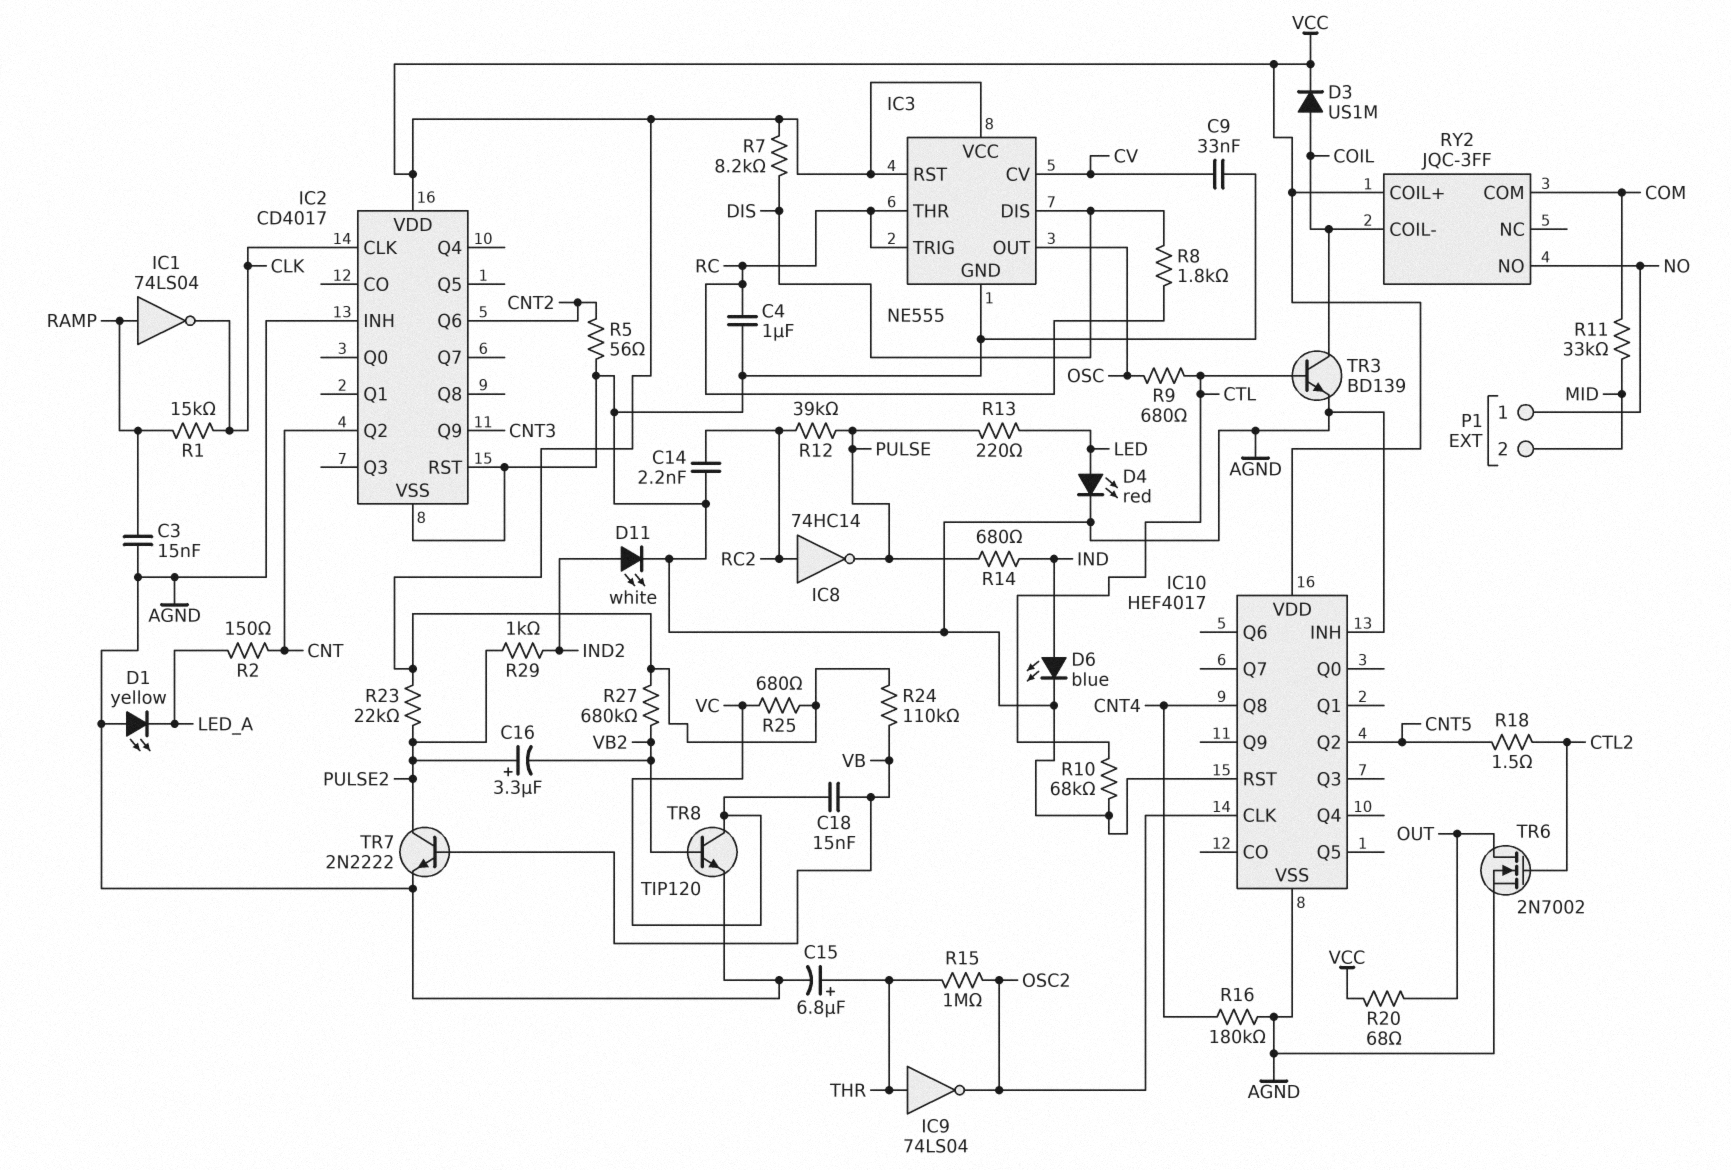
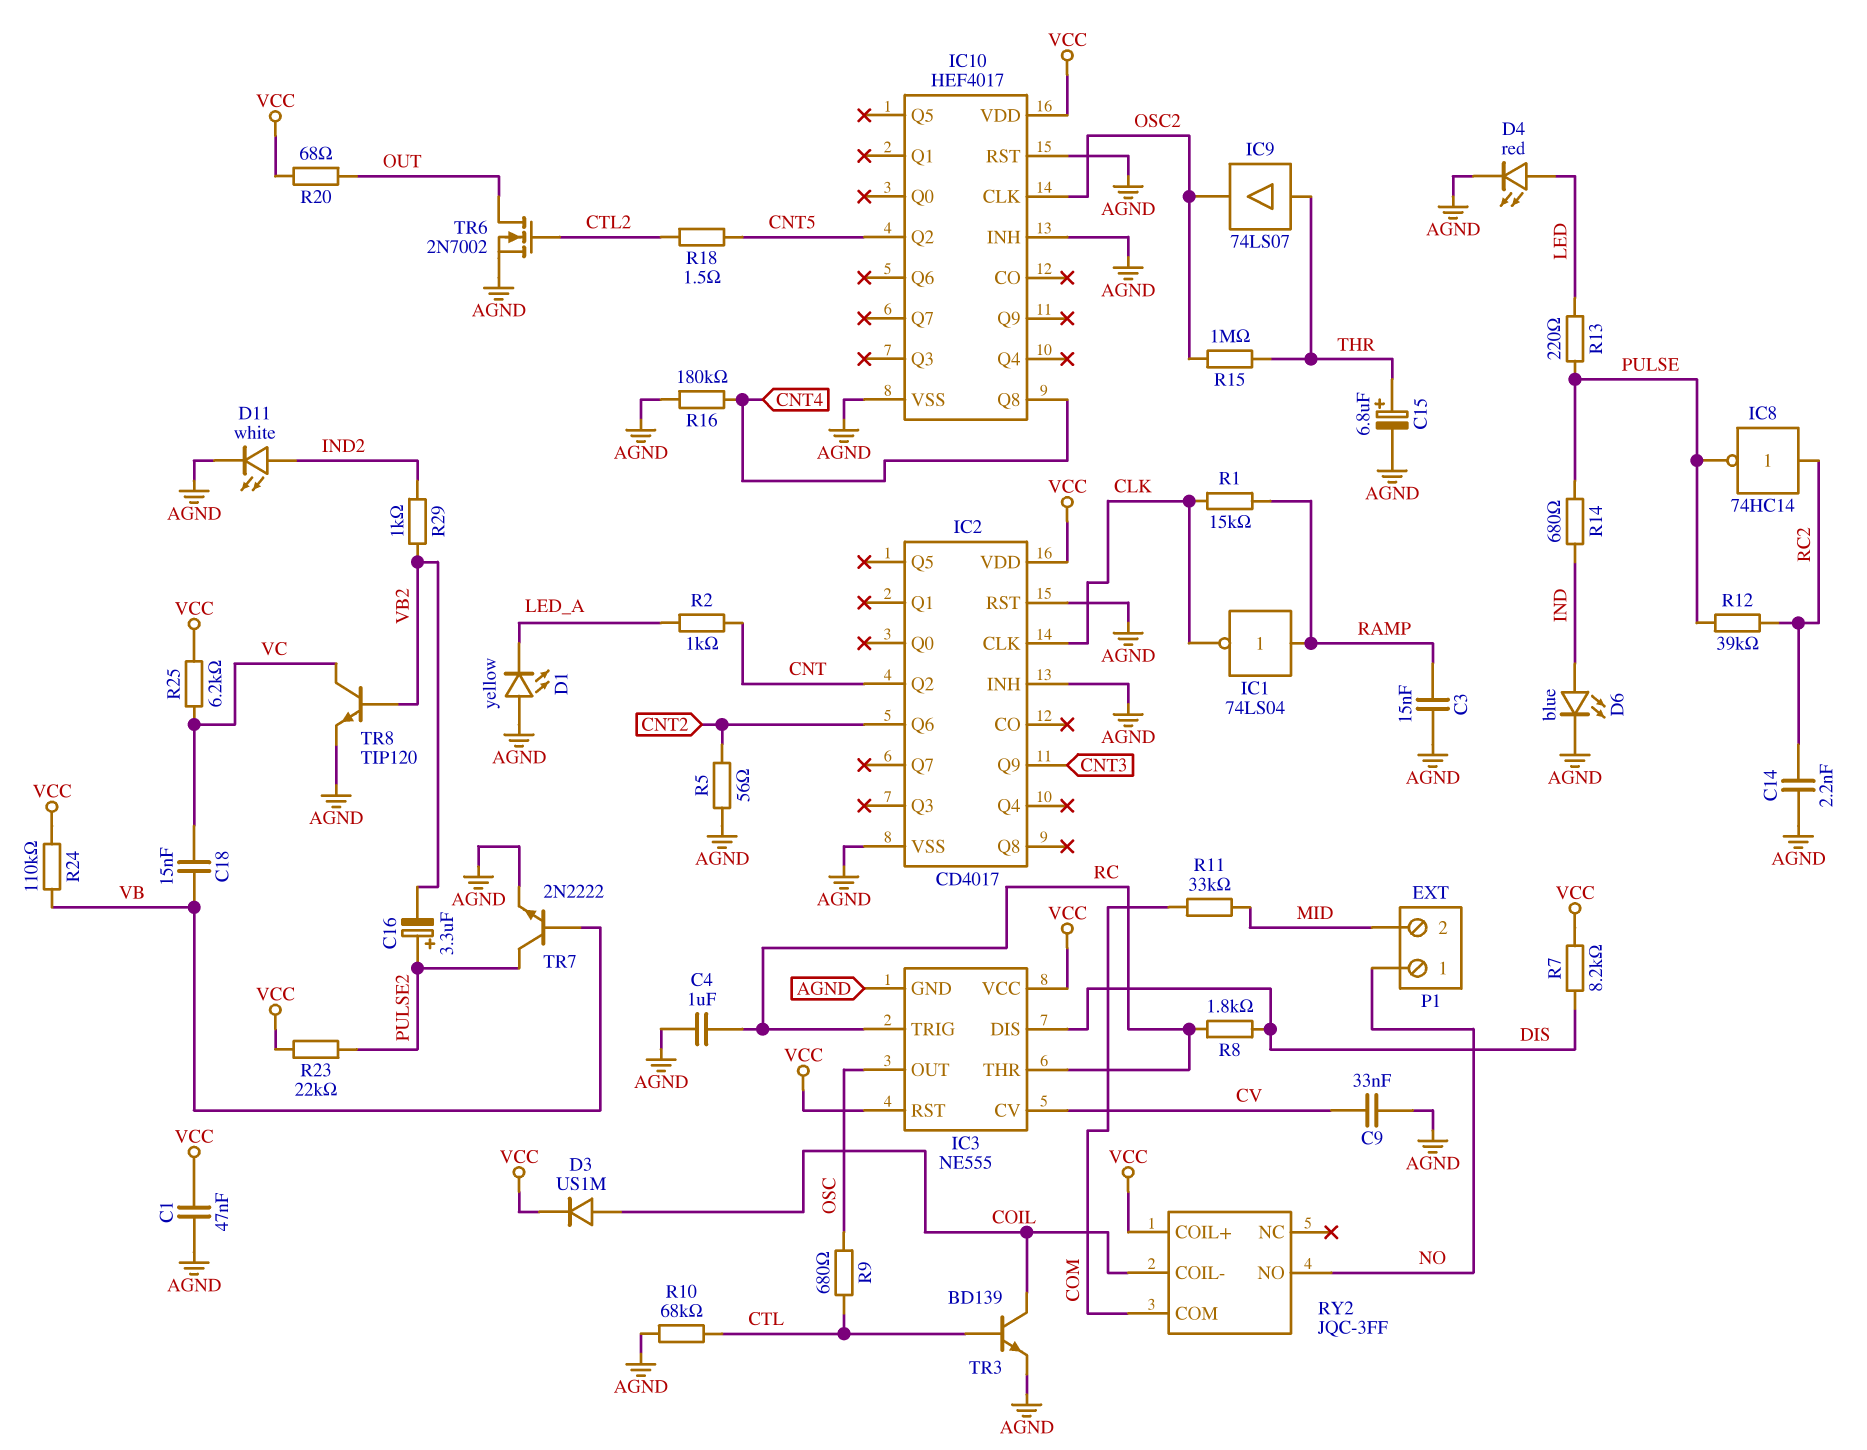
C1: none -> 47nF (AGND, VCC)
IC9: NOT 74LS04 (in THR, out OSC2) -> buffer 74LS07 (in THR, out OSC2)
R2: 150 (CNT, LED_A) -> 1k (CNT, LED_A)
R25: 680 (VC, VCC) -> 6.2k (VC, VCC)
R27: 680k (VB2, VCC) -> none
R29: 1k (IND2, PULSE2) -> 1k (IND2, VB2)

